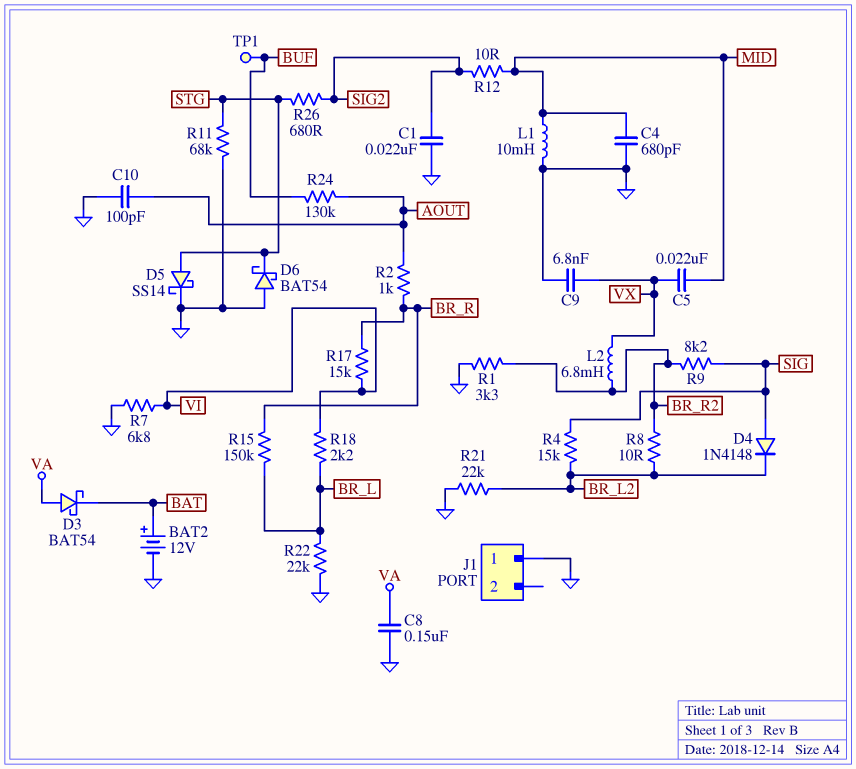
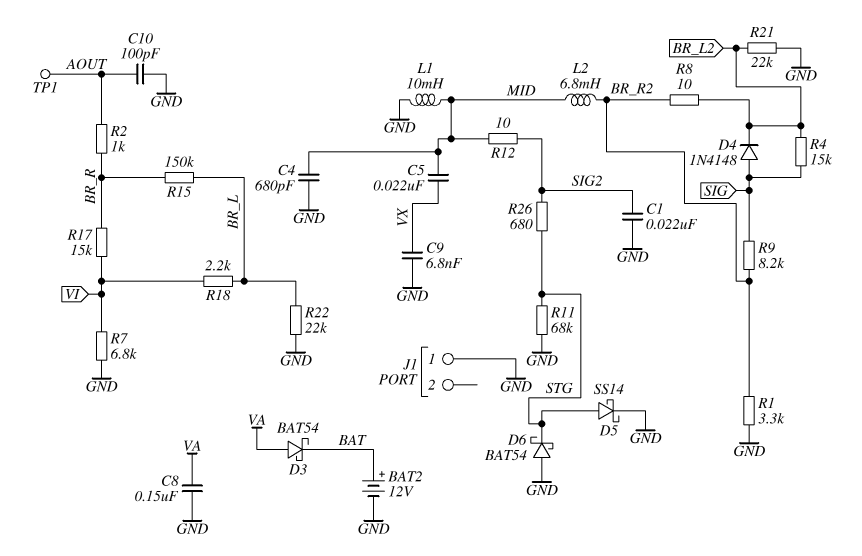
L2: 6.8mH (BR_R2, VX) -> 6.8mH (BR_R2, MID)
R24: 130k (AOUT, BUF) -> none
TP1: test point (BUF) -> test point (AOUT)

